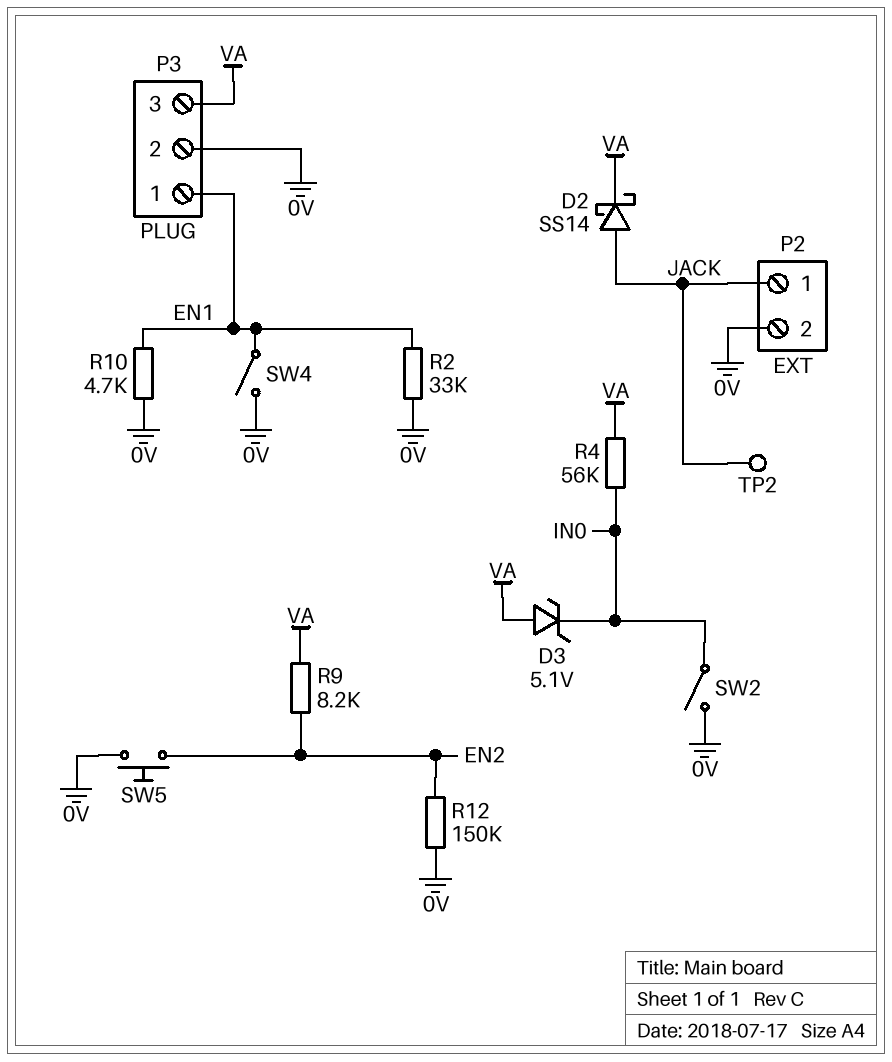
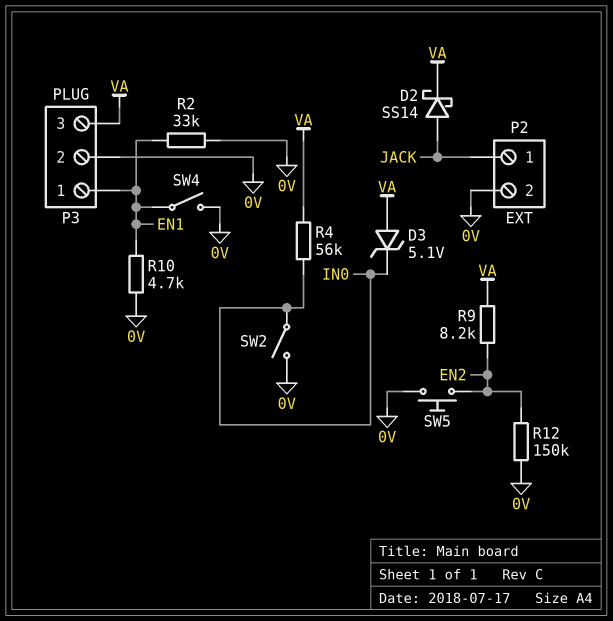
TP2: test point (JACK) -> none

